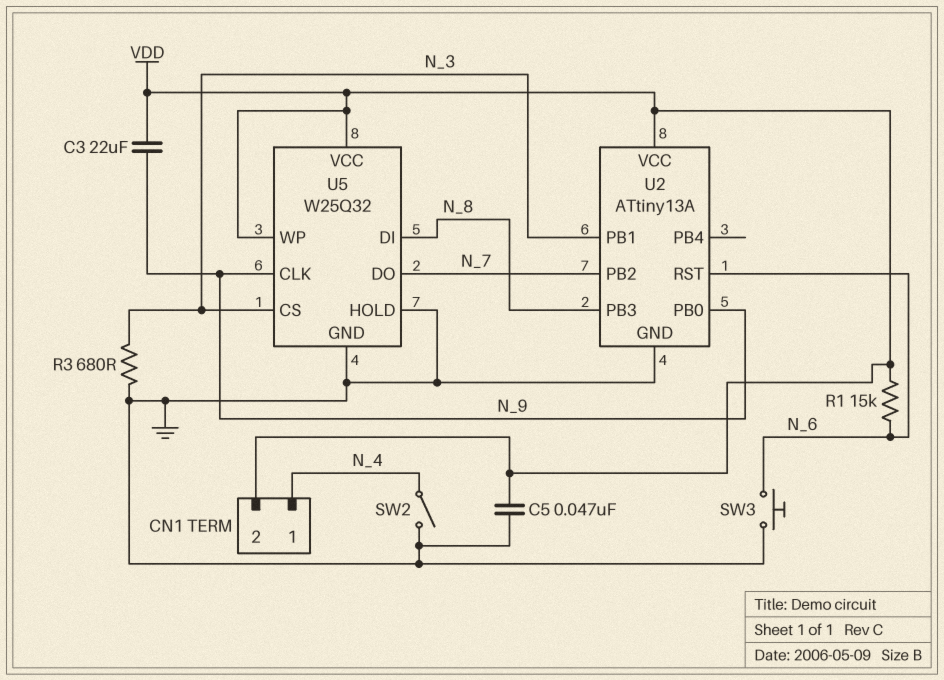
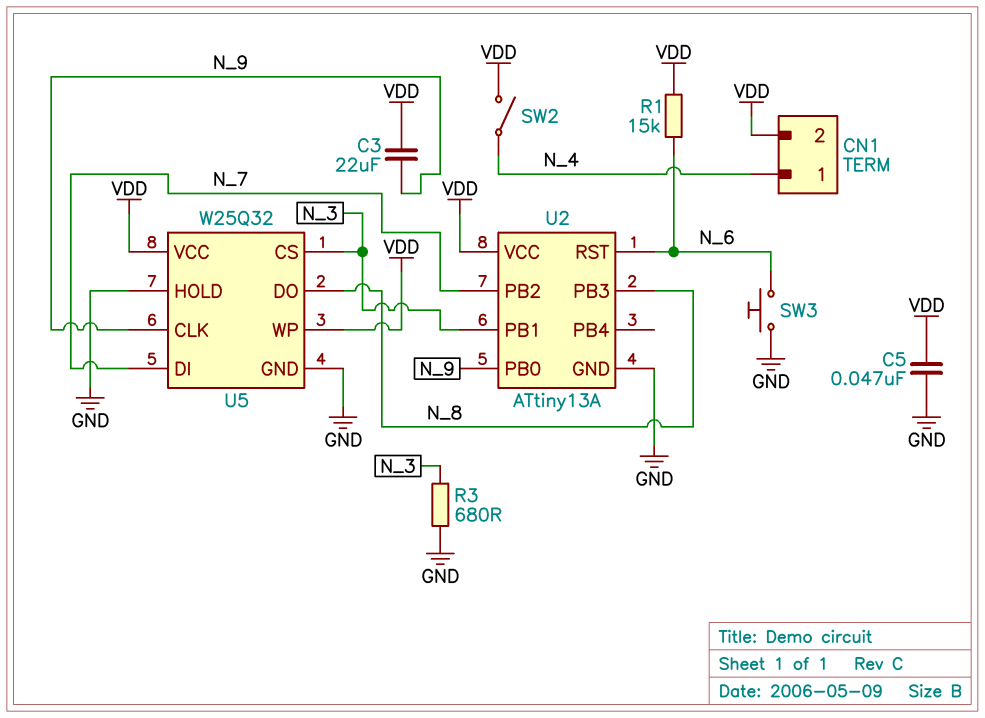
SW2: switch (GND, N_4) -> switch (N_4, VDD)
U5 pin DI: N_8 -> N_7
U5 pin DO: N_7 -> N_8

